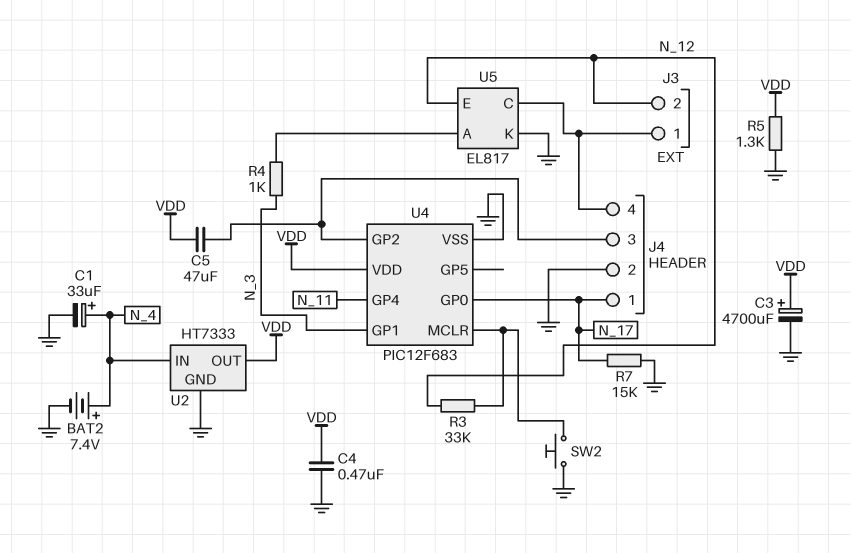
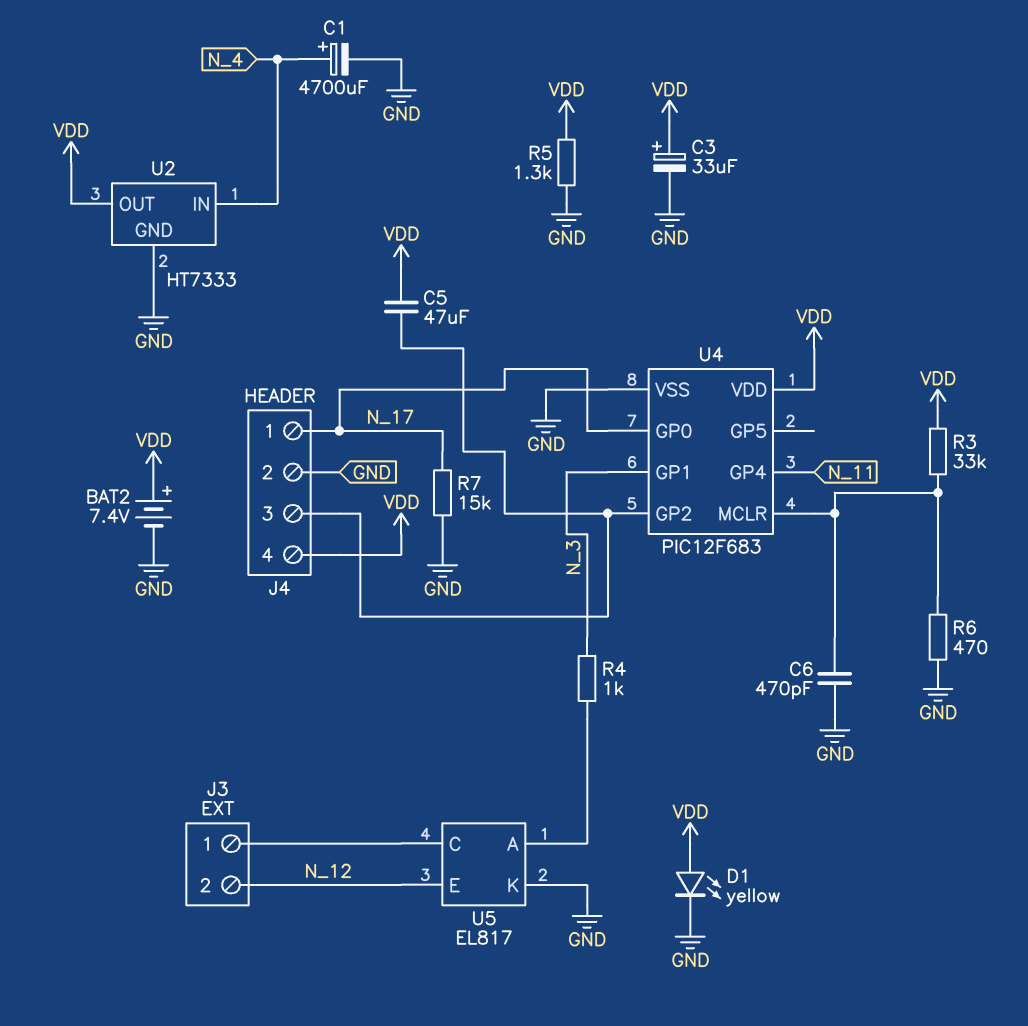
BAT2: 7.4V (plus N_4, minus GND) -> 7.4V (plus VDD, minus GND)
C1: 33uF (plus N_4, minus GND) -> 4700uF (plus N_4, minus GND)
C3: 4700uF (plus VDD, minus GND) -> 33uF (plus VDD, minus GND)
C4: 470nF (GND, VDD) -> none
C6: none -> 470pF (GND, U4/MCLR)
D1: none -> LED yellow (A VDD, K GND)
J4 pin 4: J3/1 -> VDD
R3: 33k (N_12, U4/MCLR) -> 33k (U4/MCLR, VDD)
R6: none -> 470 (GND, U4/MCLR)
SW2: button (GND, U4/MCLR) -> none

